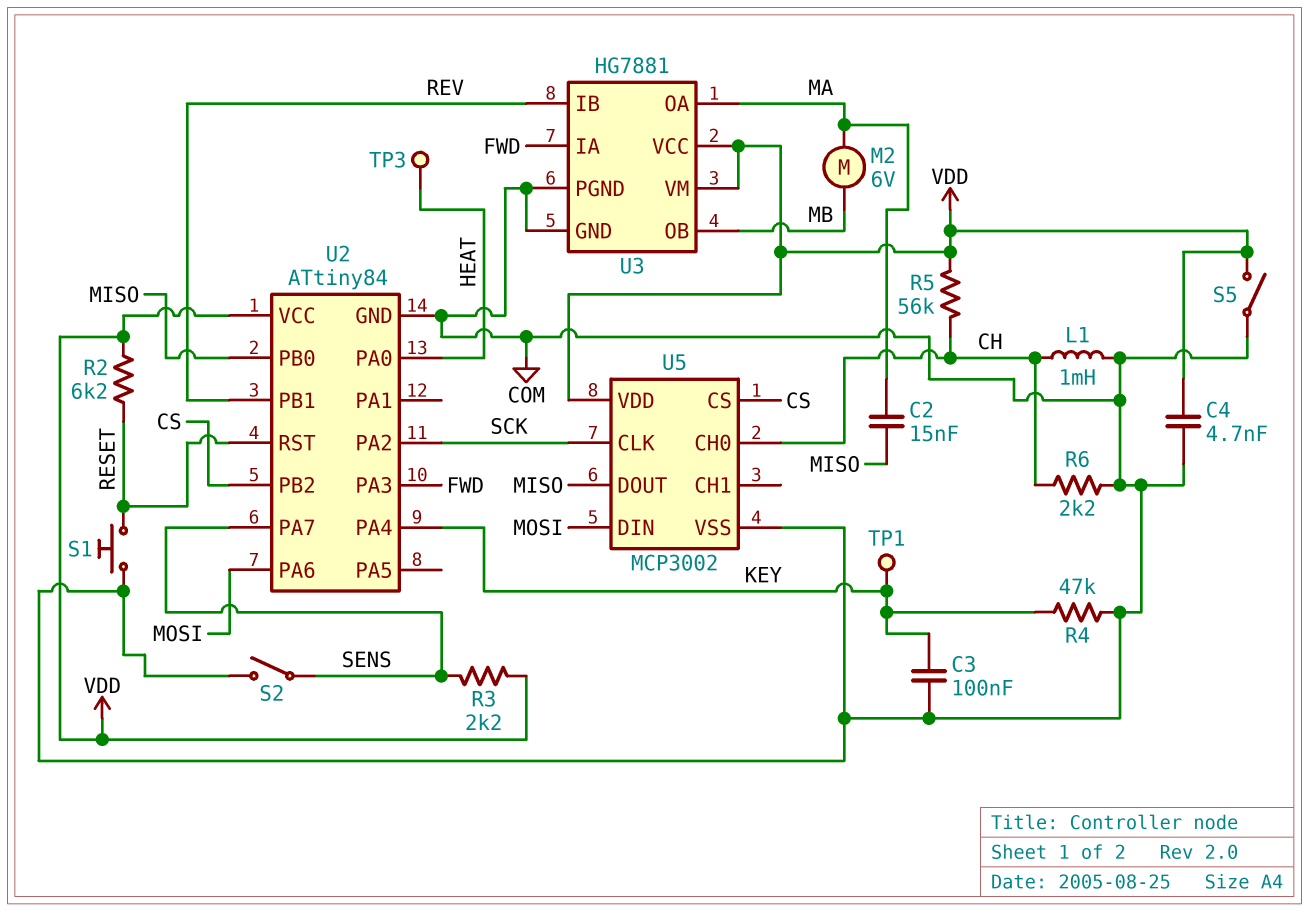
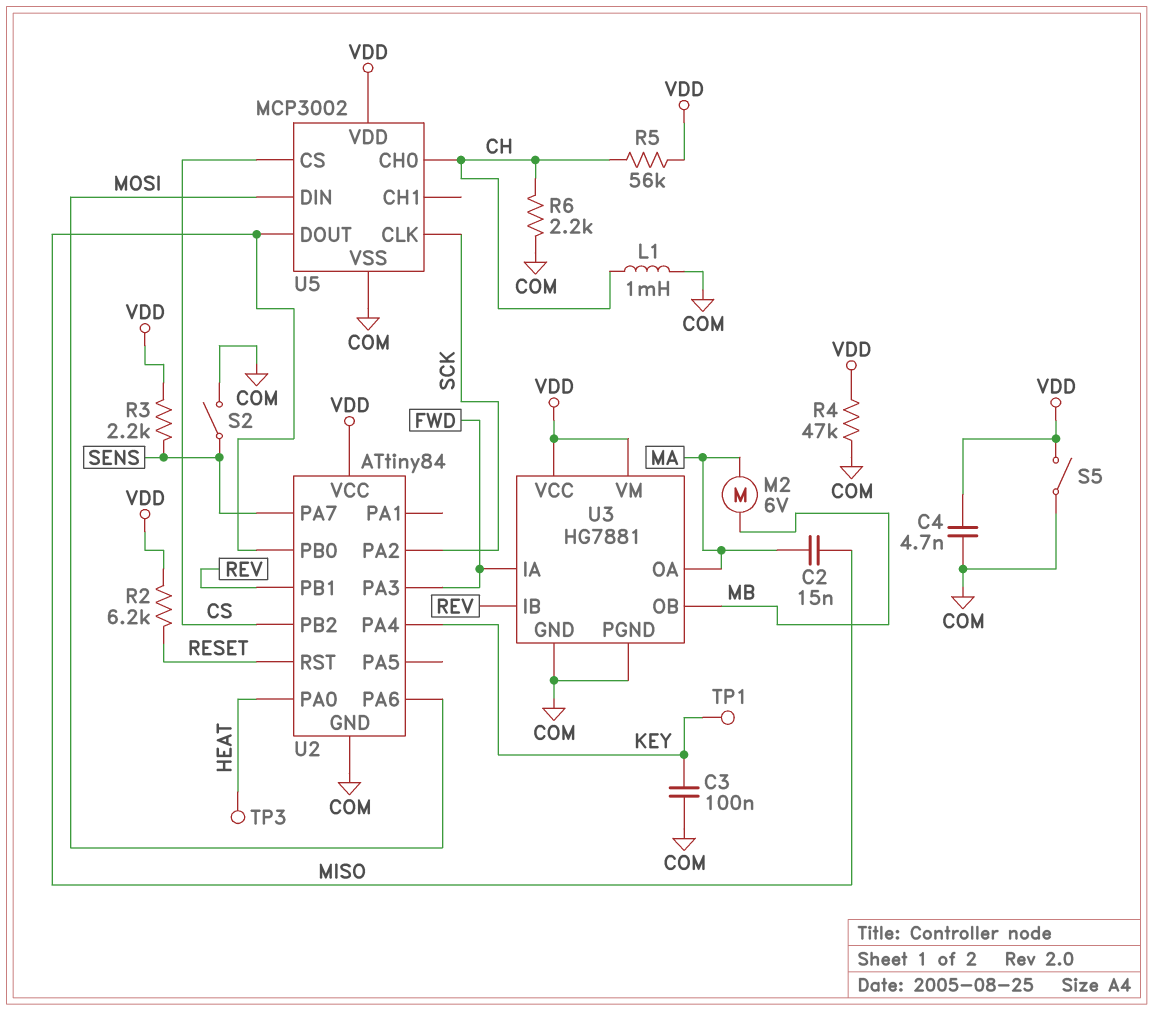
R4: 47k (COM, KEY) -> 47k (COM, VDD)
S1: button (COM, RESET) -> none

